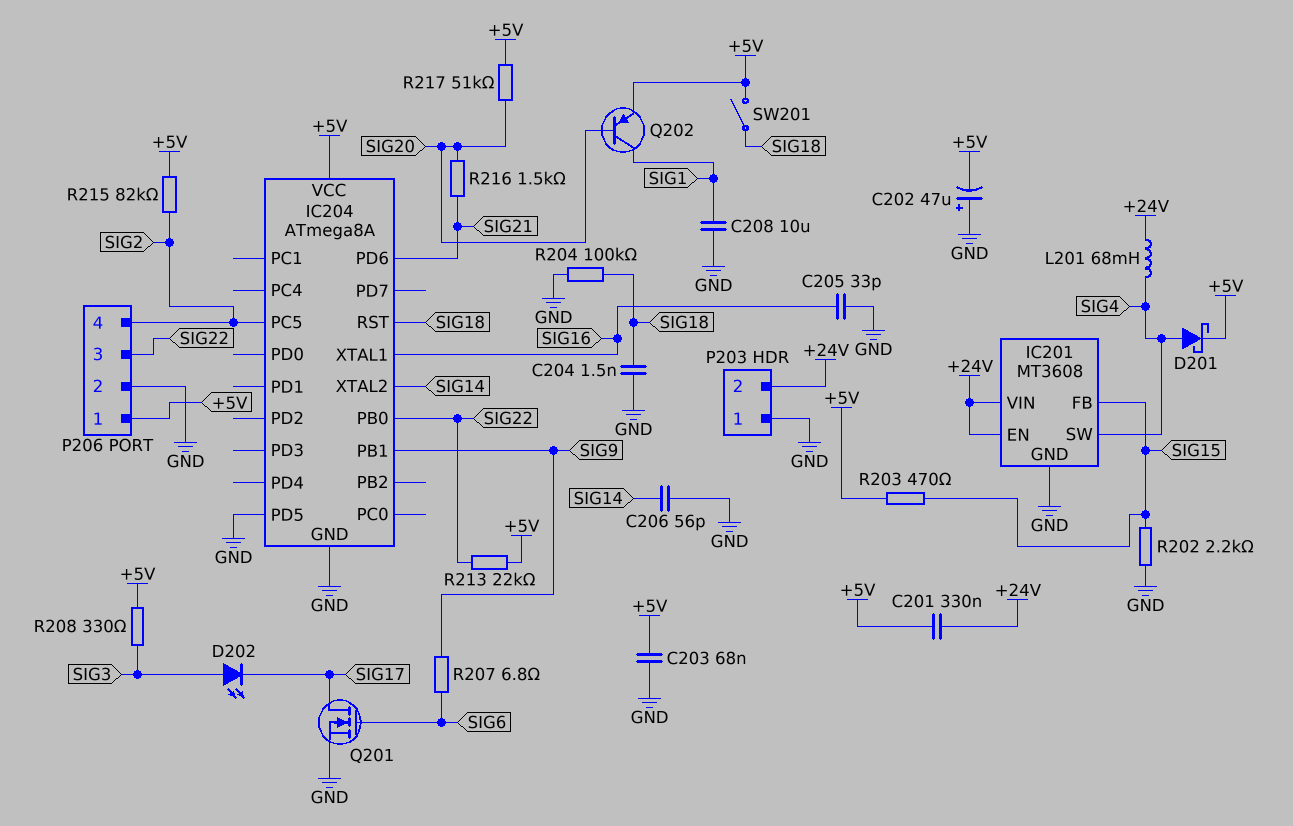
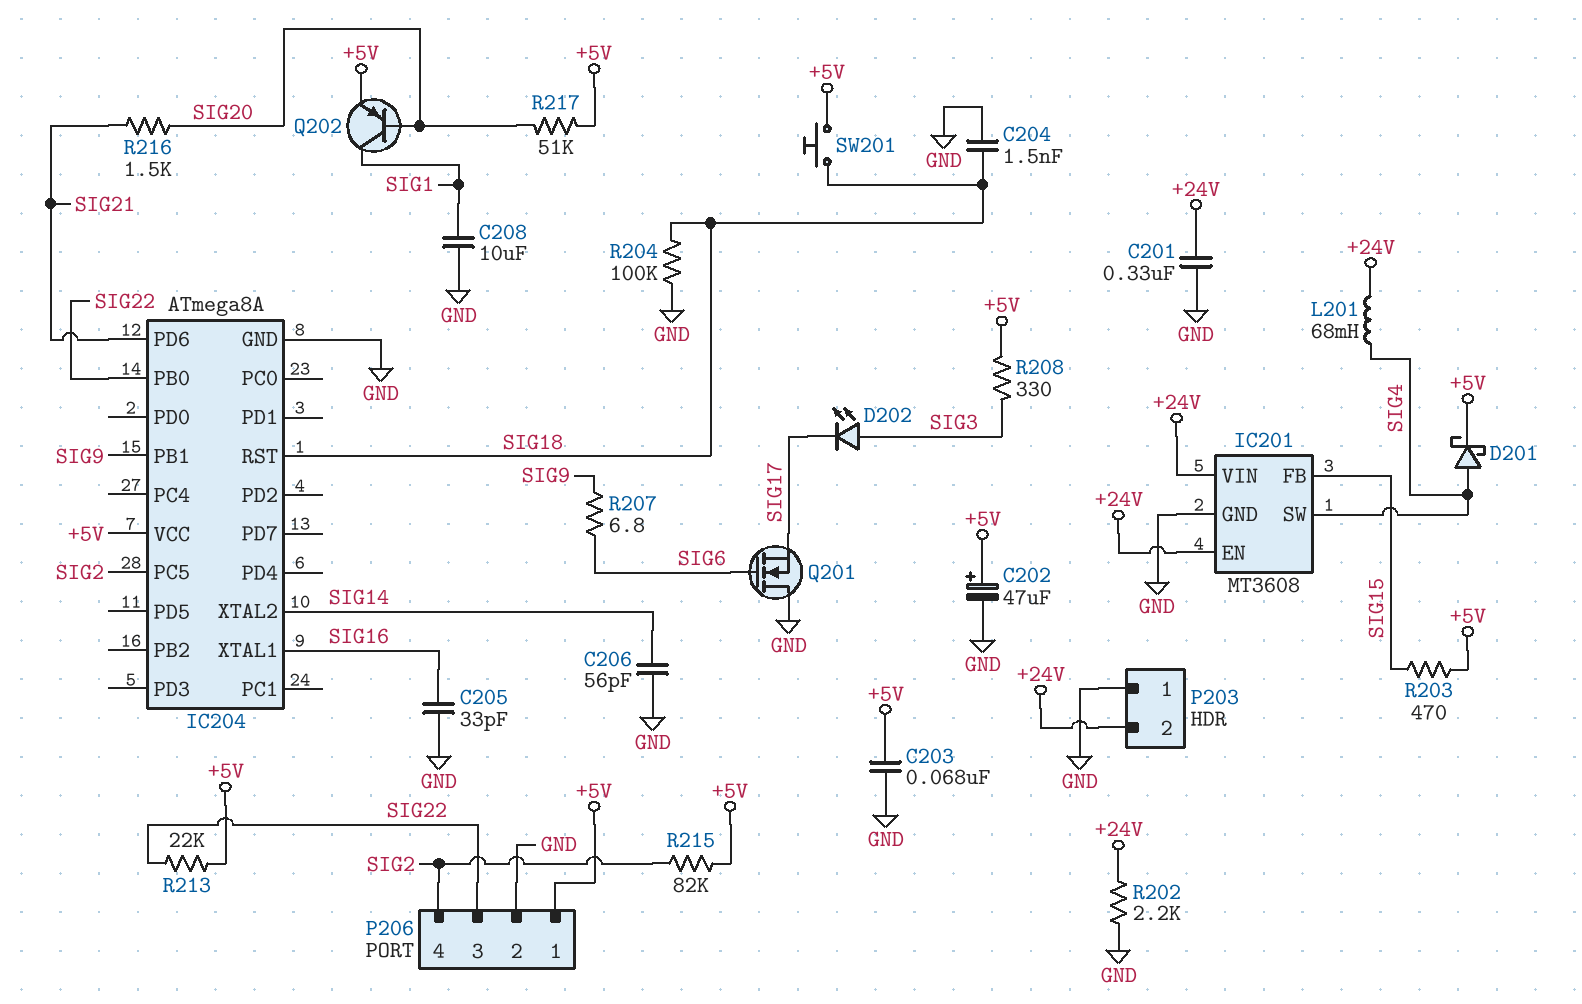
C201: 330nF (+5V, +24V) -> 330nF (+24V, GND)
C202: 47uF (plus GND, minus +5V) -> 47uF (plus +5V, minus GND)
IC204 pin PD5: GND -> none
Q201: NMOS (G SIG6, D SIG17, S GND) -> NMOS (G SIG6, D GND, S SIG17)
R202: 2.2k (GND, SIG15) -> 2.2k (+24V, GND)
SW201: switch (+5V, SIG18) -> button (+5V, SIG18)

